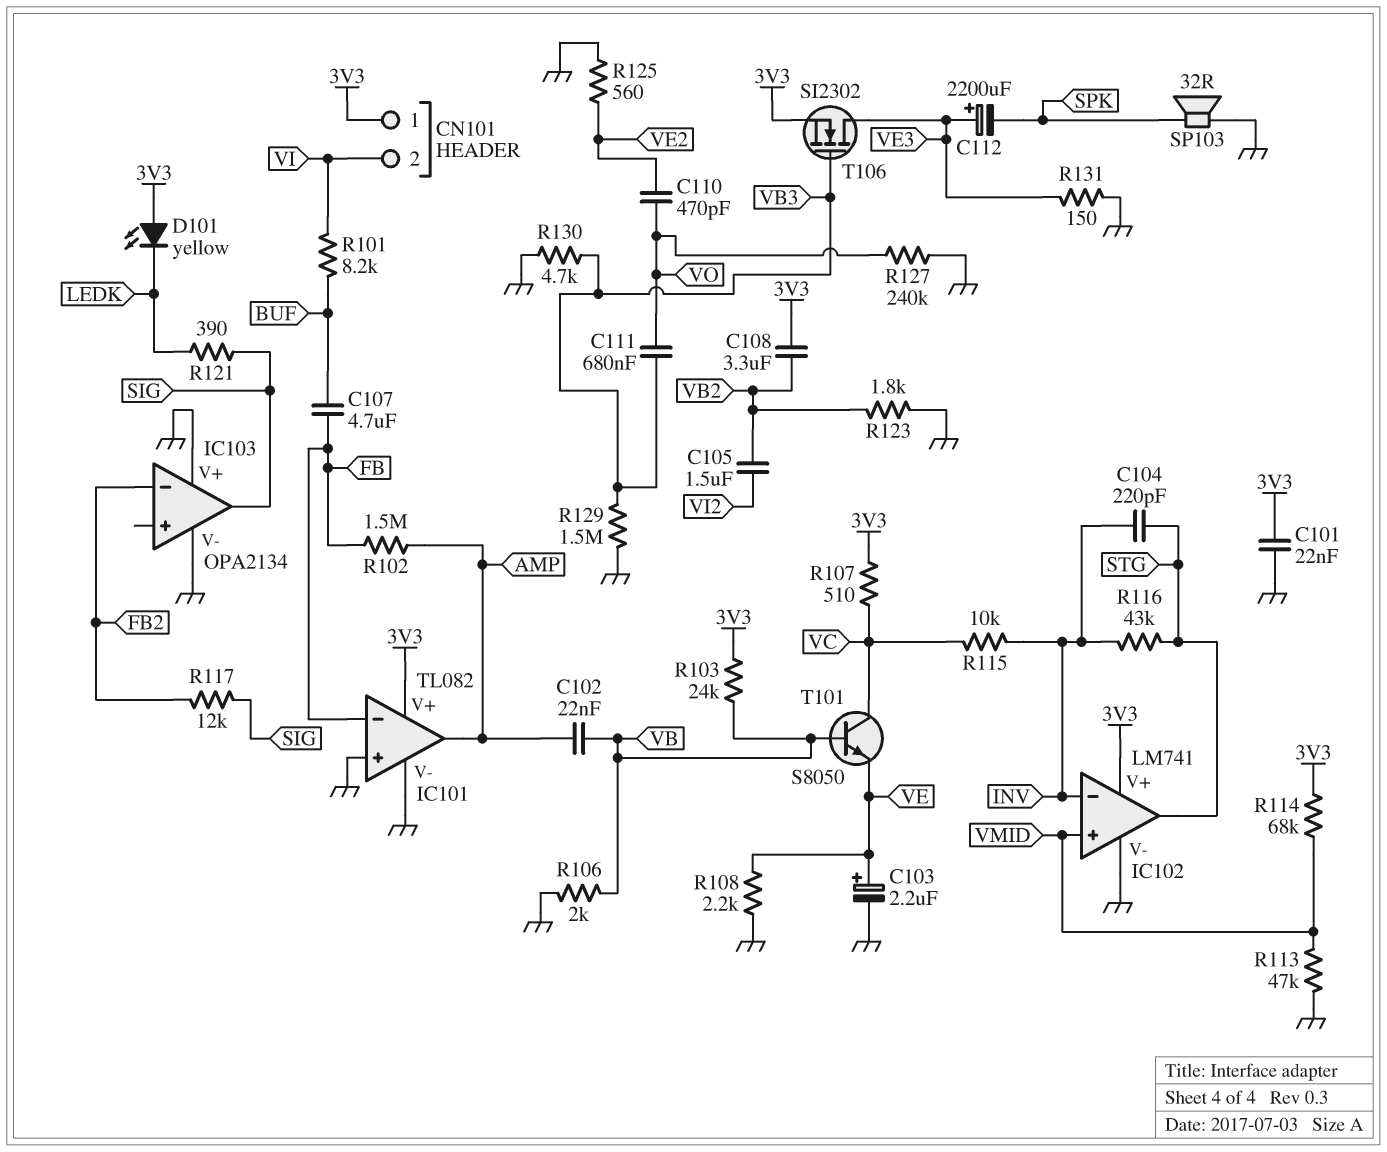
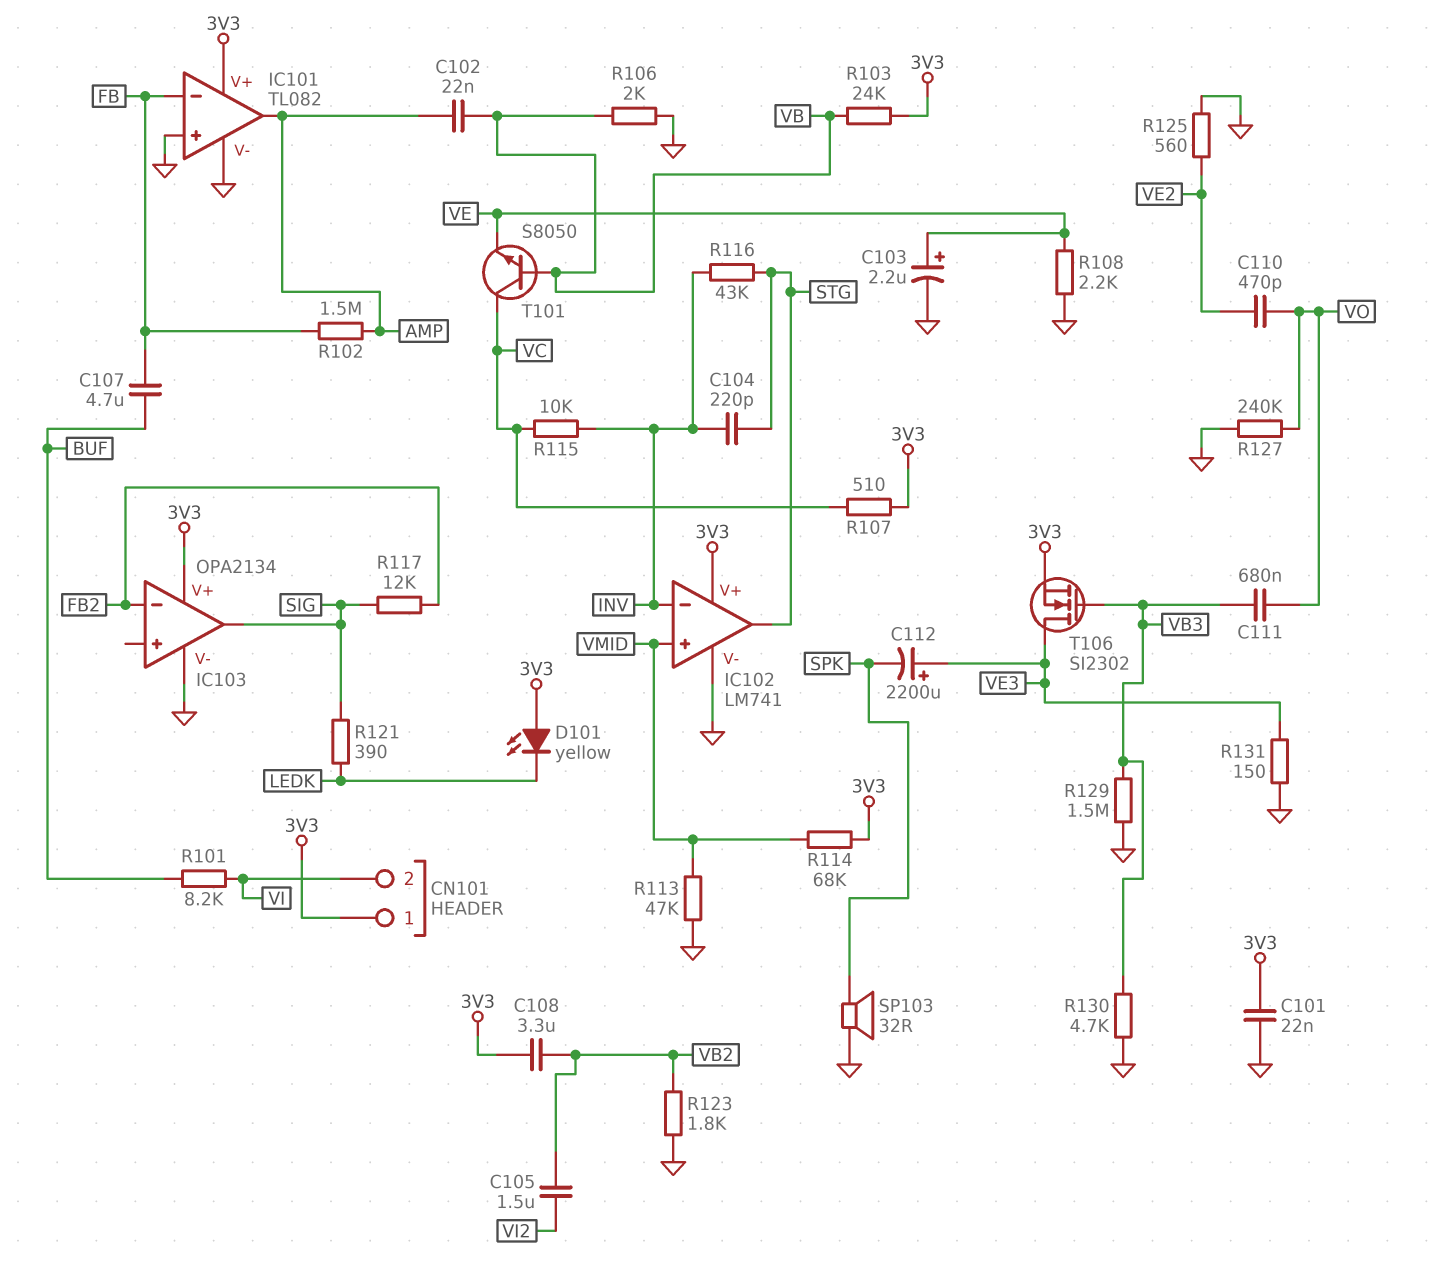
IC103 pin V+: GND -> 3V3

